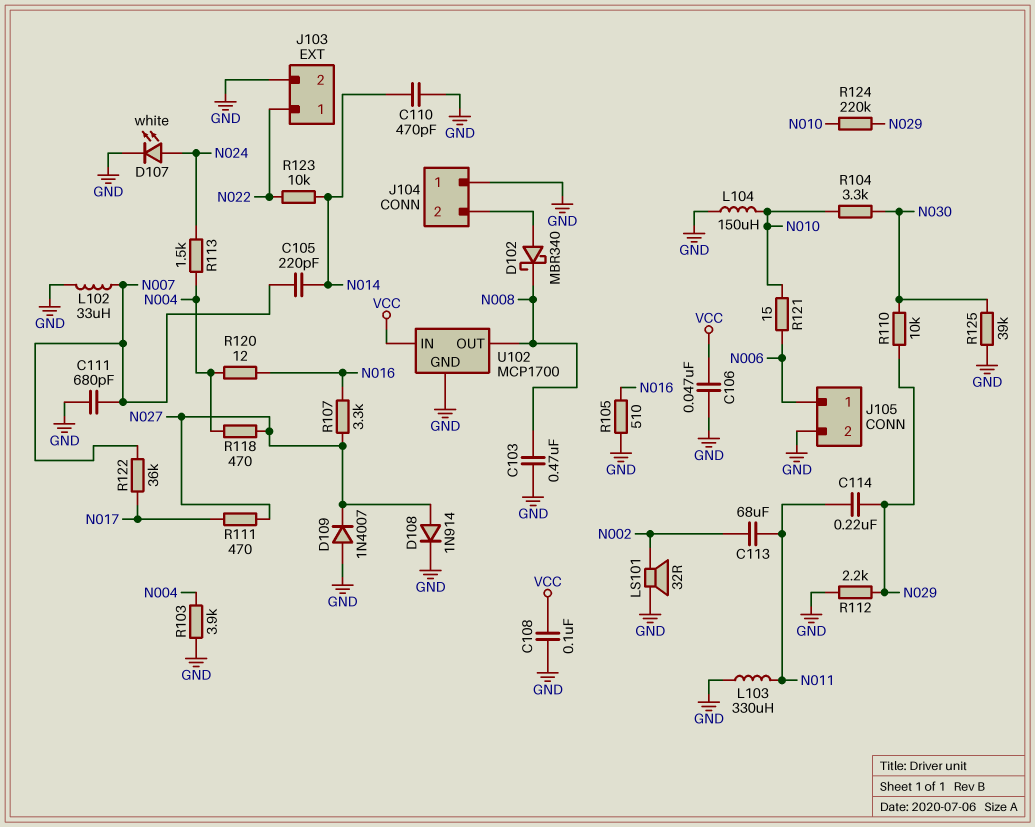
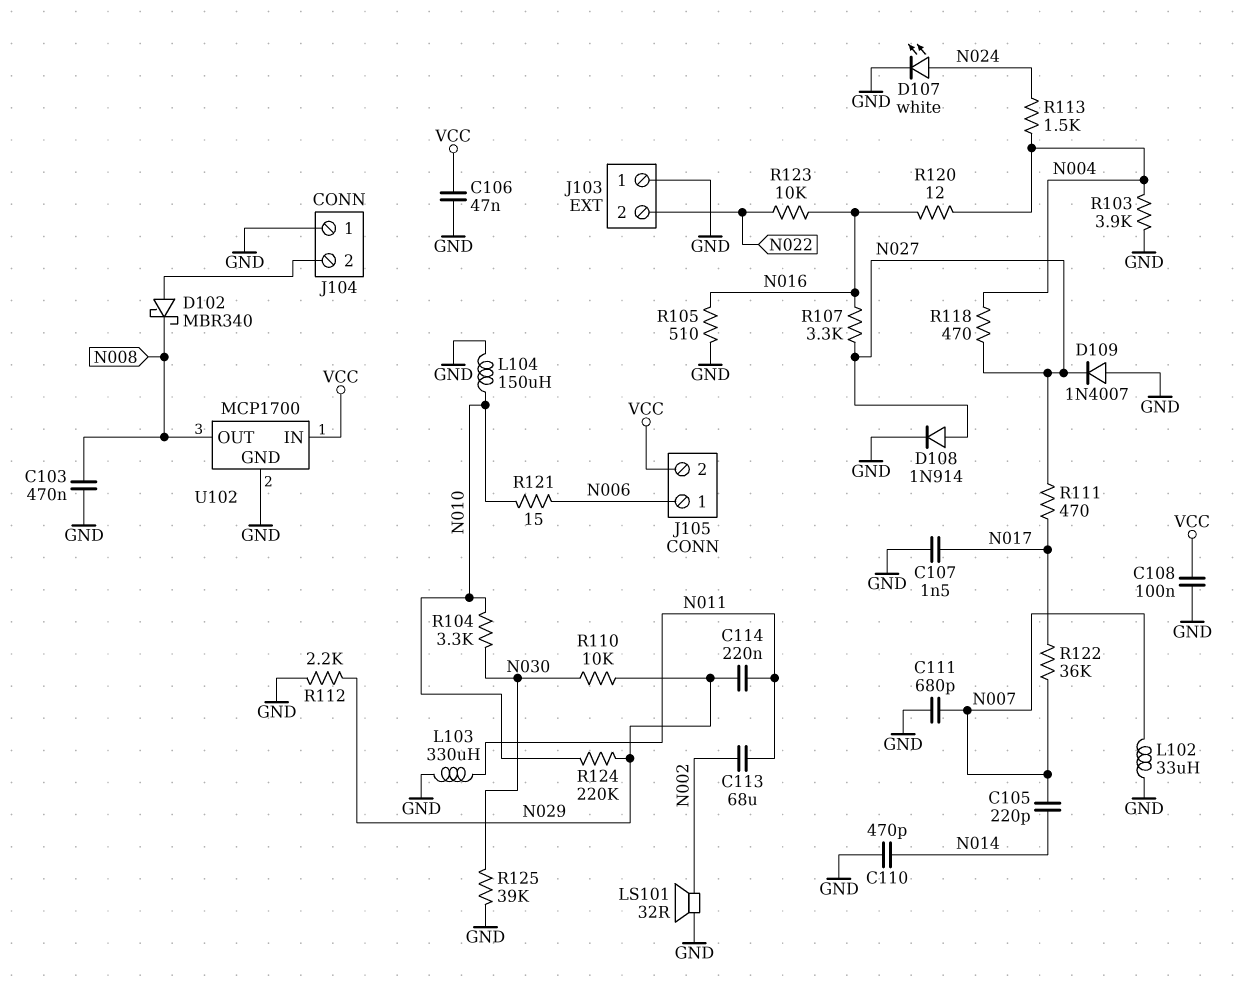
C107: none -> 1.5nF (GND, N017)
J103 pin 1: N022 -> GND
J103 pin 2: GND -> N022
J105 pin 2: GND -> VCC
R123: 10k (N014, N022) -> 10k (N016, N022)

